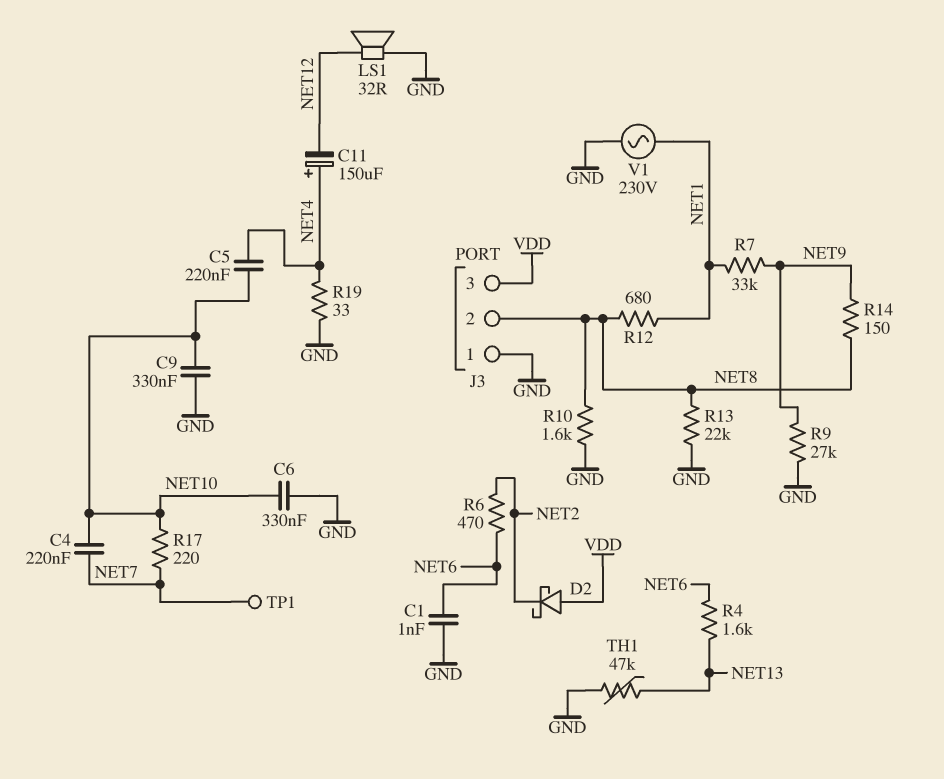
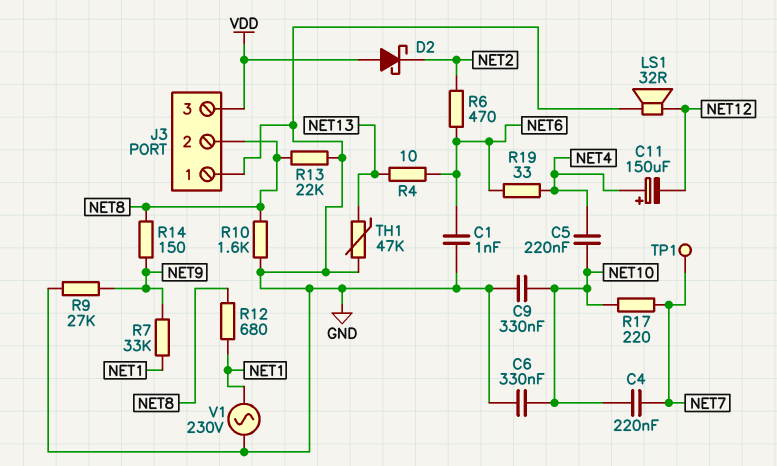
R4: 1.6k (NET6, NET13) -> 10 (NET6, NET13)
R19: 33 (GND, NET4) -> 33 (NET4, NET6)

